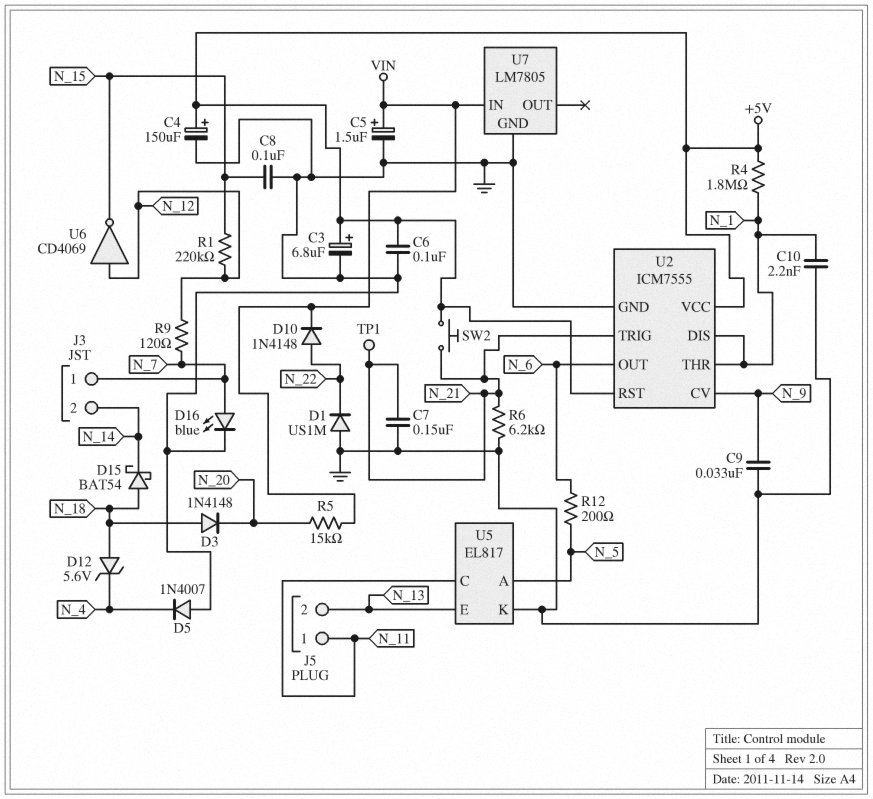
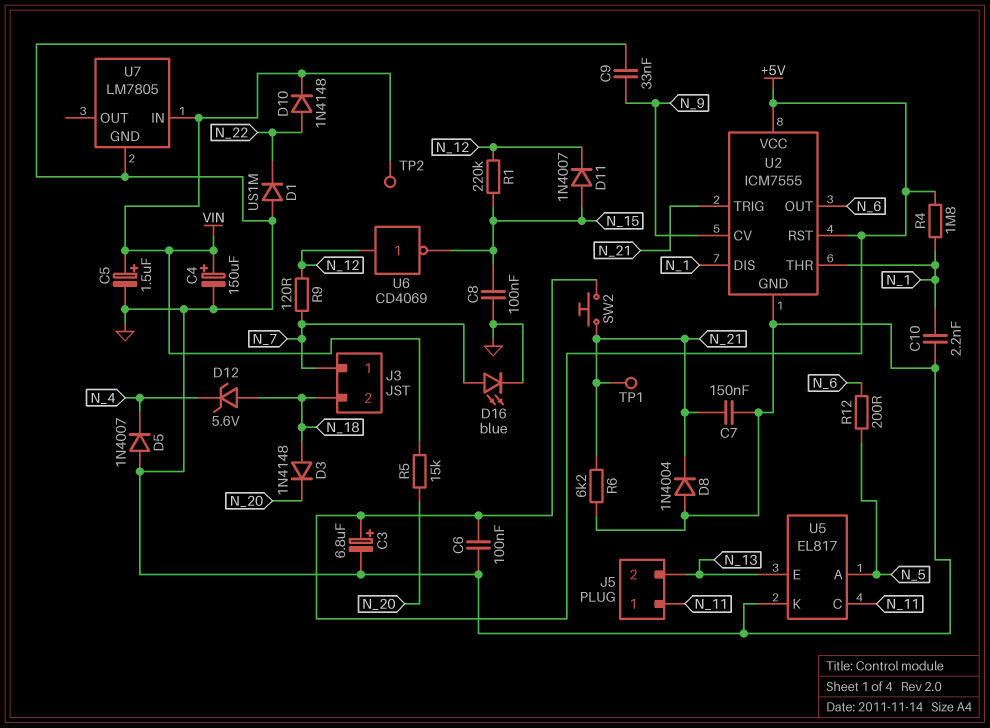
C4: 150uF (plus +5V, minus GND) -> 150uF (plus VIN, minus GND)
D8: none -> diode 1N4004 (A GND, K N_21)
D11: none -> diode 1N4007 (A N_15, K N_12)
D15: schottky BAT54 (A N_18, K N_14) -> none
J3 pin 2: N_14 -> N_18
TP2: none -> test point (VIN)

